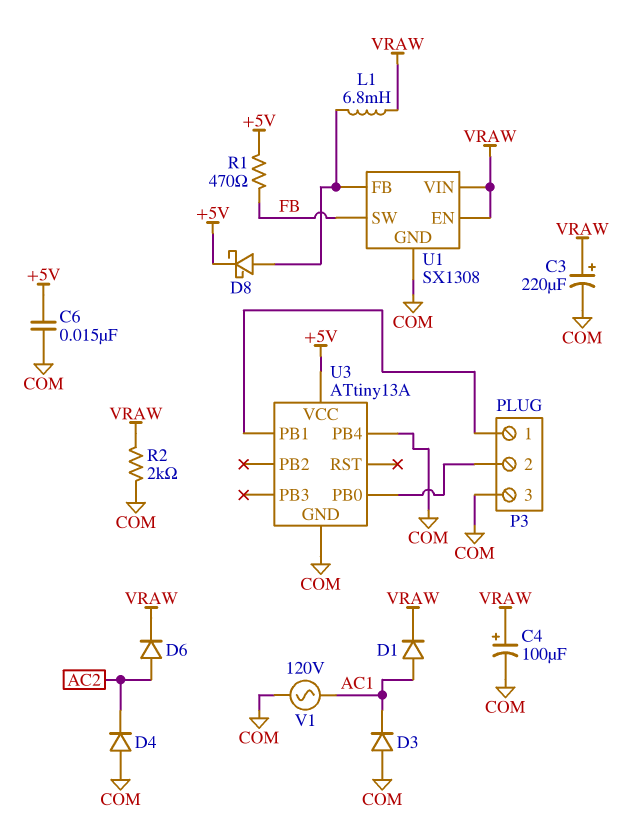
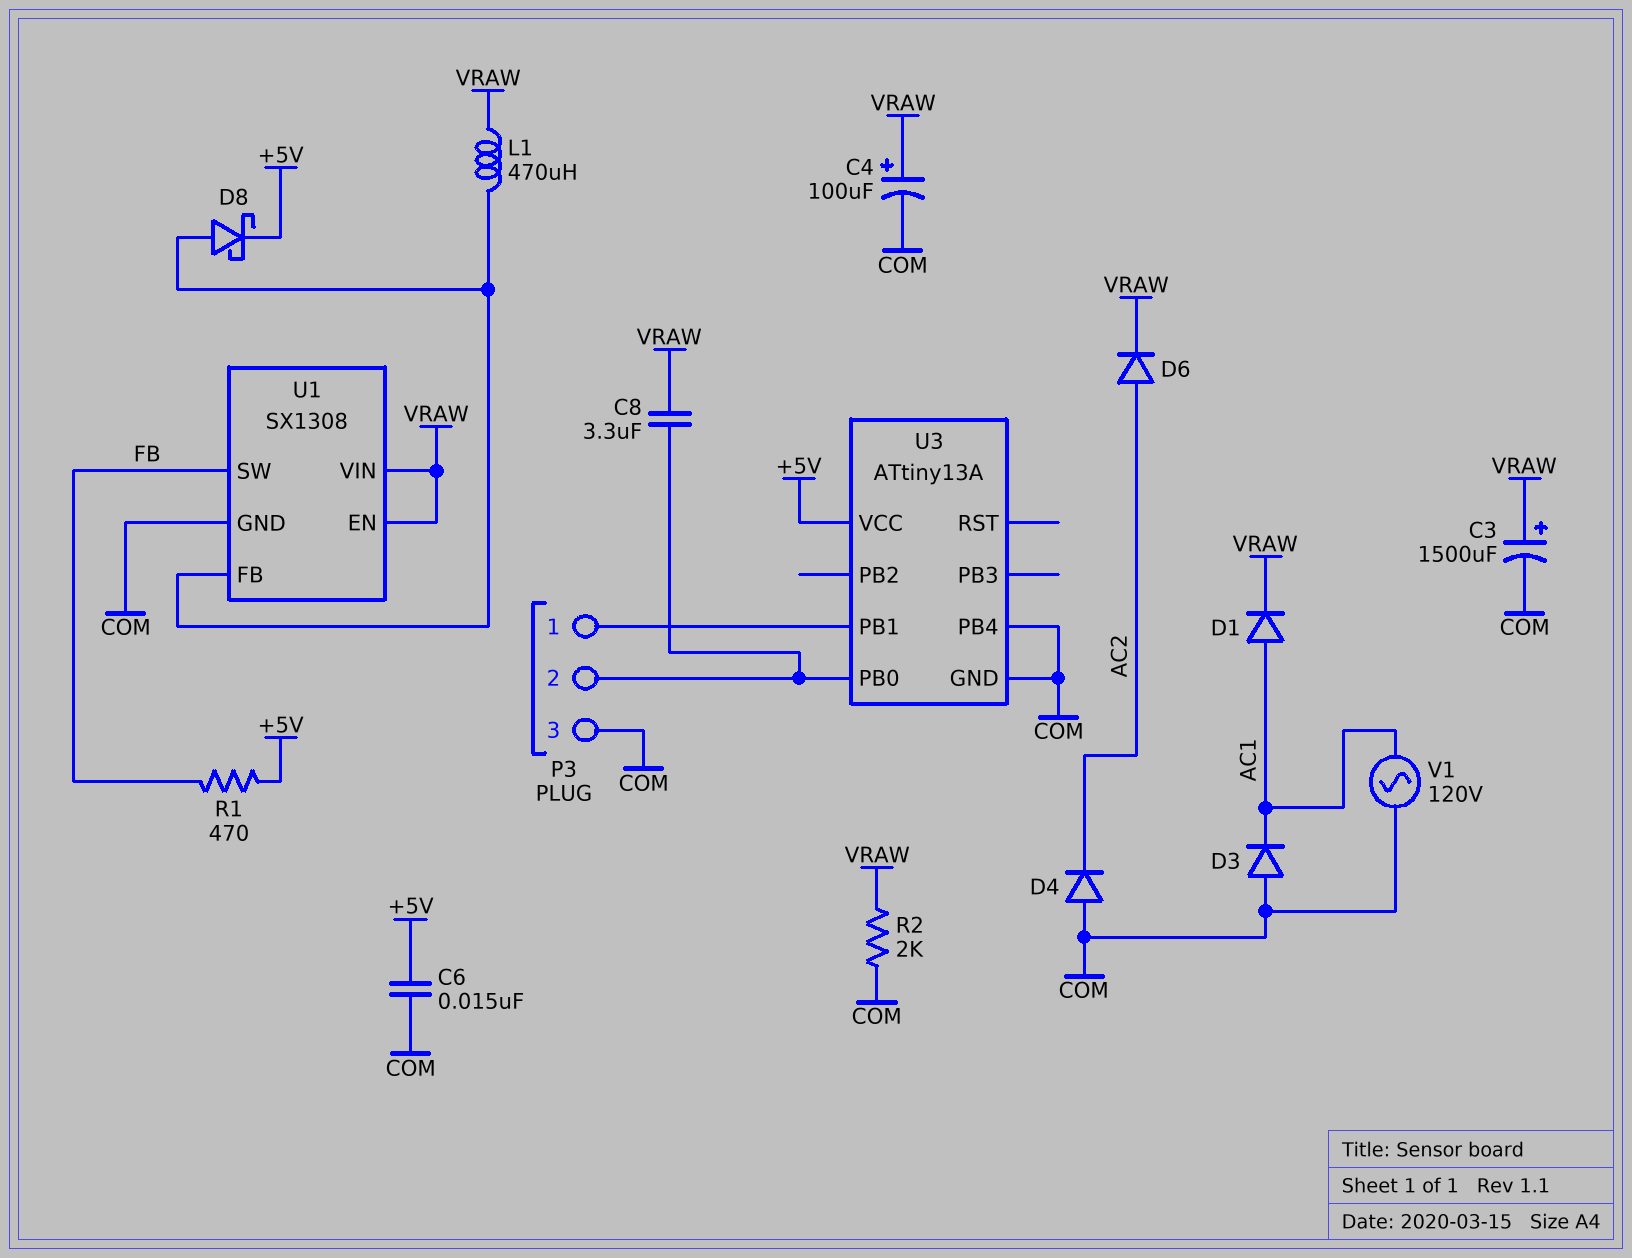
C3: 220uF (plus VRAW, minus COM) -> 1500uF (plus VRAW, minus COM)
C8: none -> 3.3uF (P3/2, VRAW)
L1: 6.8mH (U1/FB, VRAW) -> 470uH (U1/FB, VRAW)

